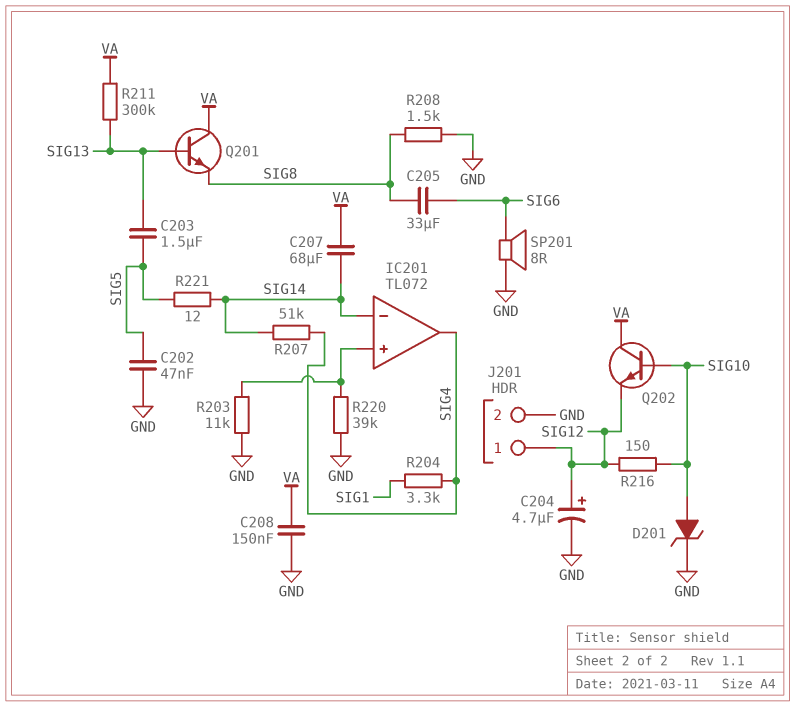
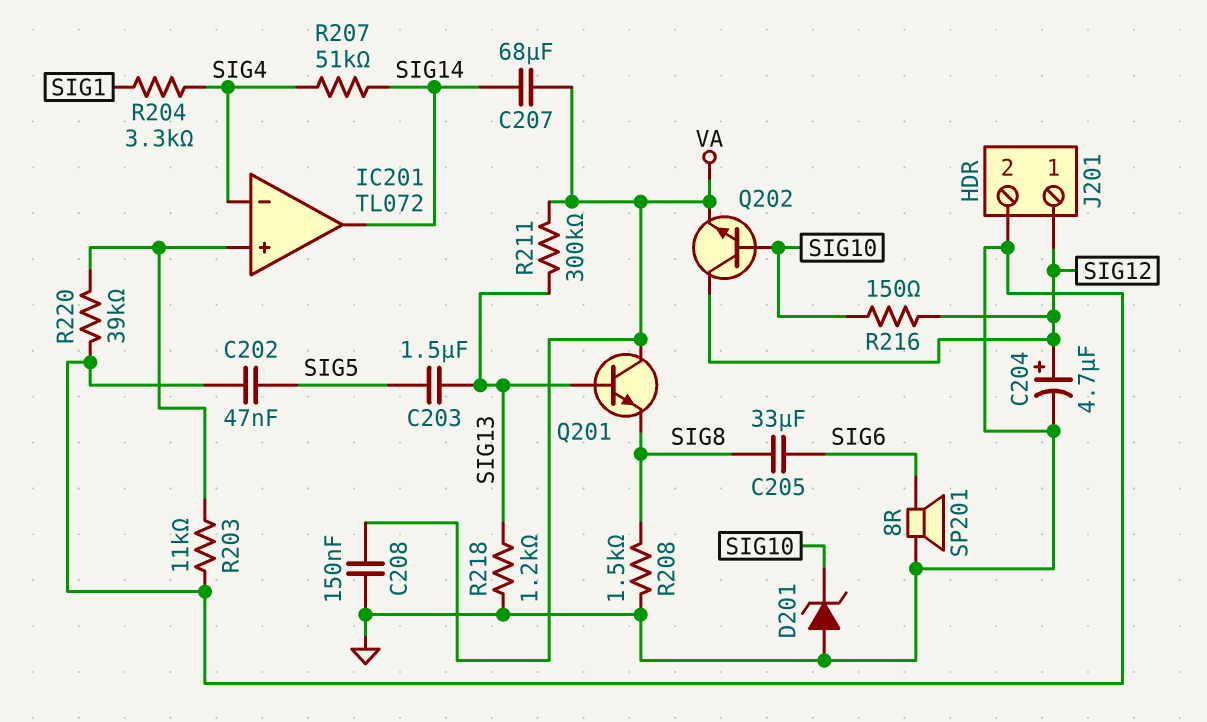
D201: zener (A SIG10, K GND) -> zener (A GND, K SIG10)
IC201 pin in-: SIG14 -> SIG4
IC201 pin out: SIG4 -> SIG14
Q202: NPN (B SIG10, C VA, E SIG12) -> NPN (B SIG10, C SIG12, E VA)
R218: none -> 1.2k (GND, SIG13)
R221: 12 (SIG5, SIG14) -> none

